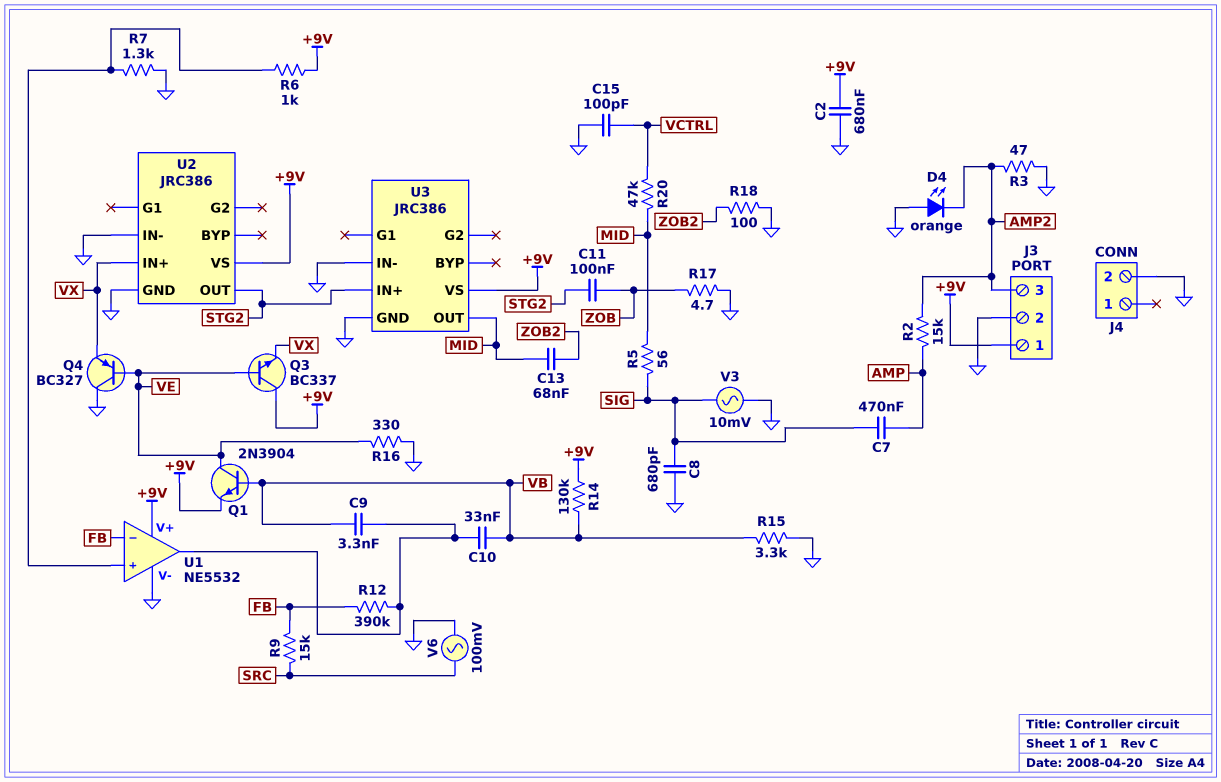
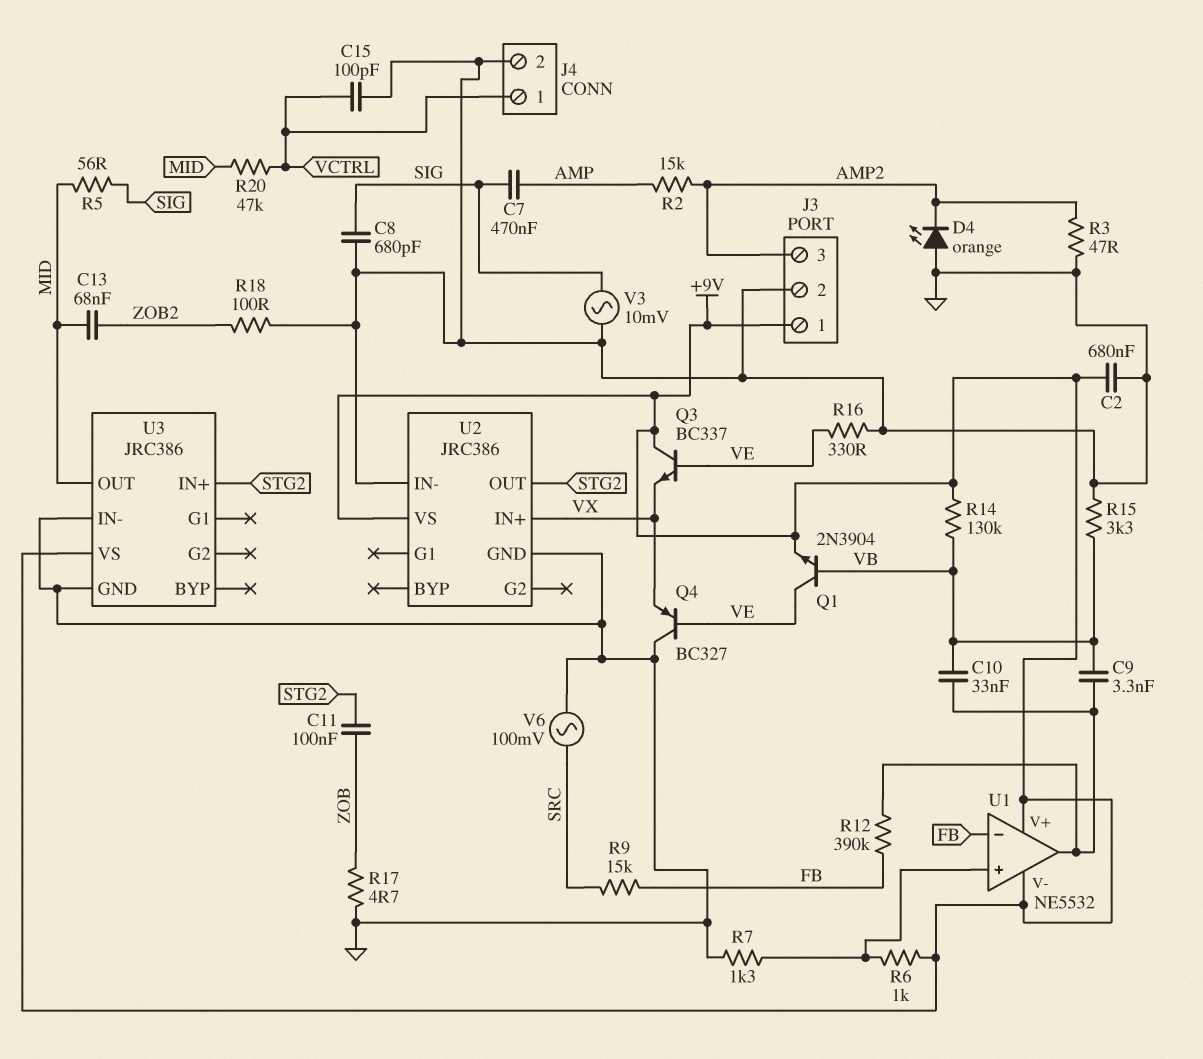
J4 pin 1: none -> VCTRL
U1 pin V-: GND -> +9V

